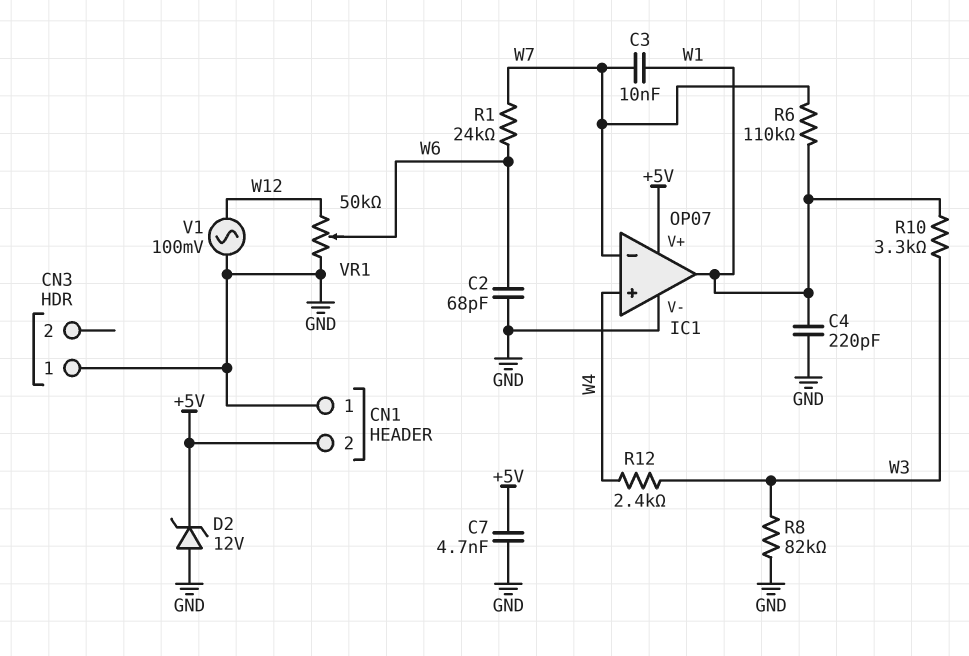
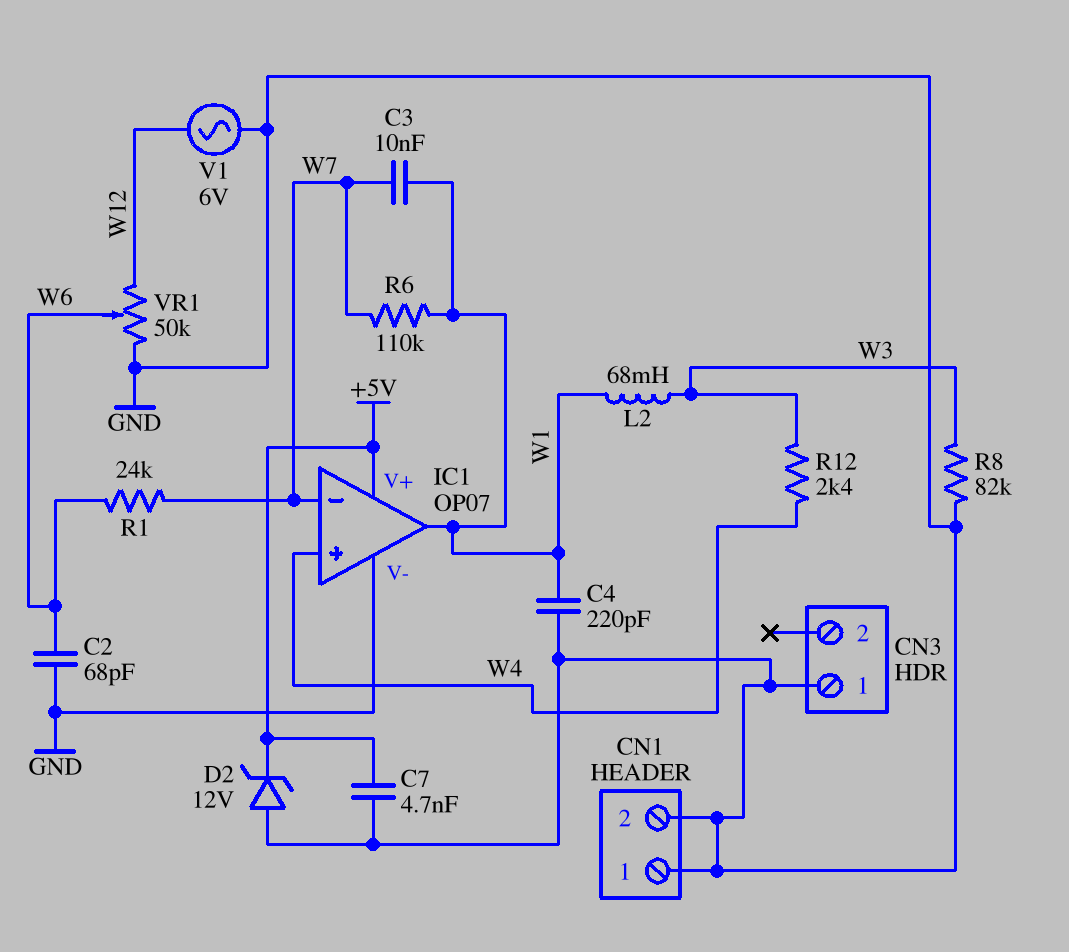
CN1 pin 2: +5V -> GND
L2: none -> 68mH (W1, W3)
R10: 3.3k (W1, W3) -> none
V1: AC 100mV (GND, W12) -> AC 6V (GND, W12)

